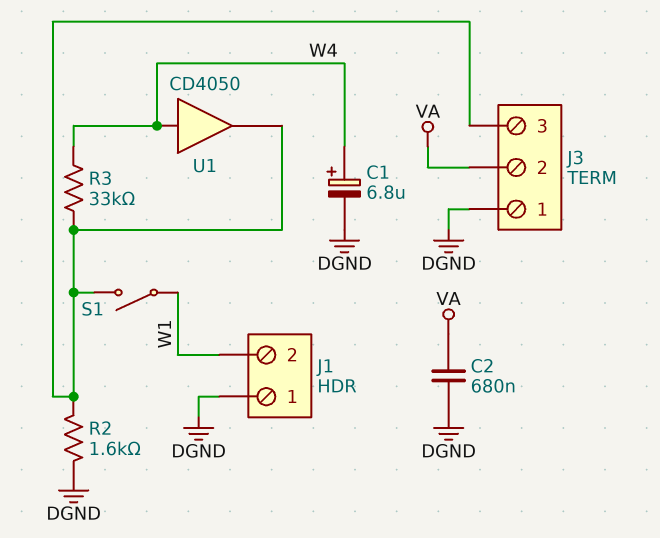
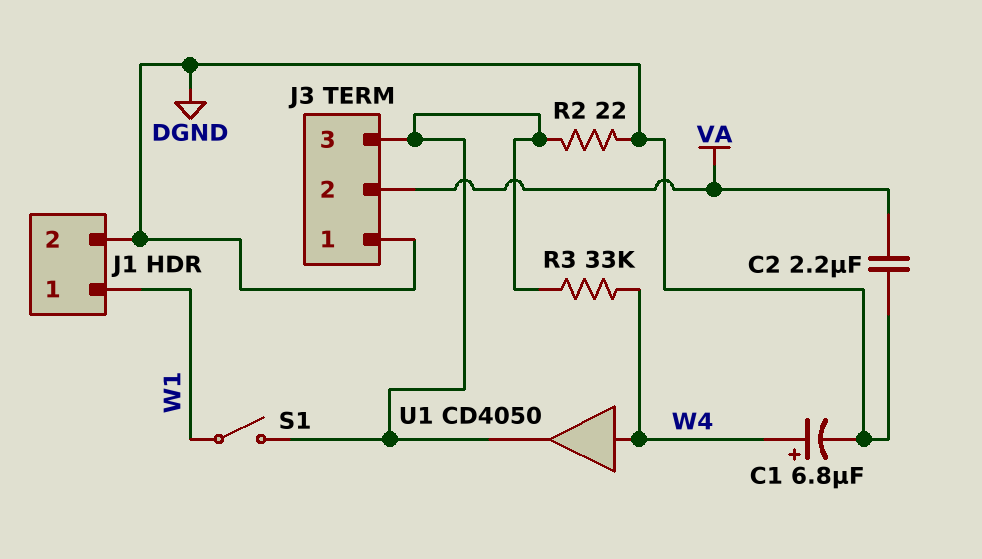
C2: 680nF (DGND, VA) -> 2.2uF (DGND, VA)
J1 pin 1: DGND -> W1
J1 pin 2: W1 -> DGND
R2: 1.6k (DGND, J3/3) -> 22 (DGND, J3/3)

